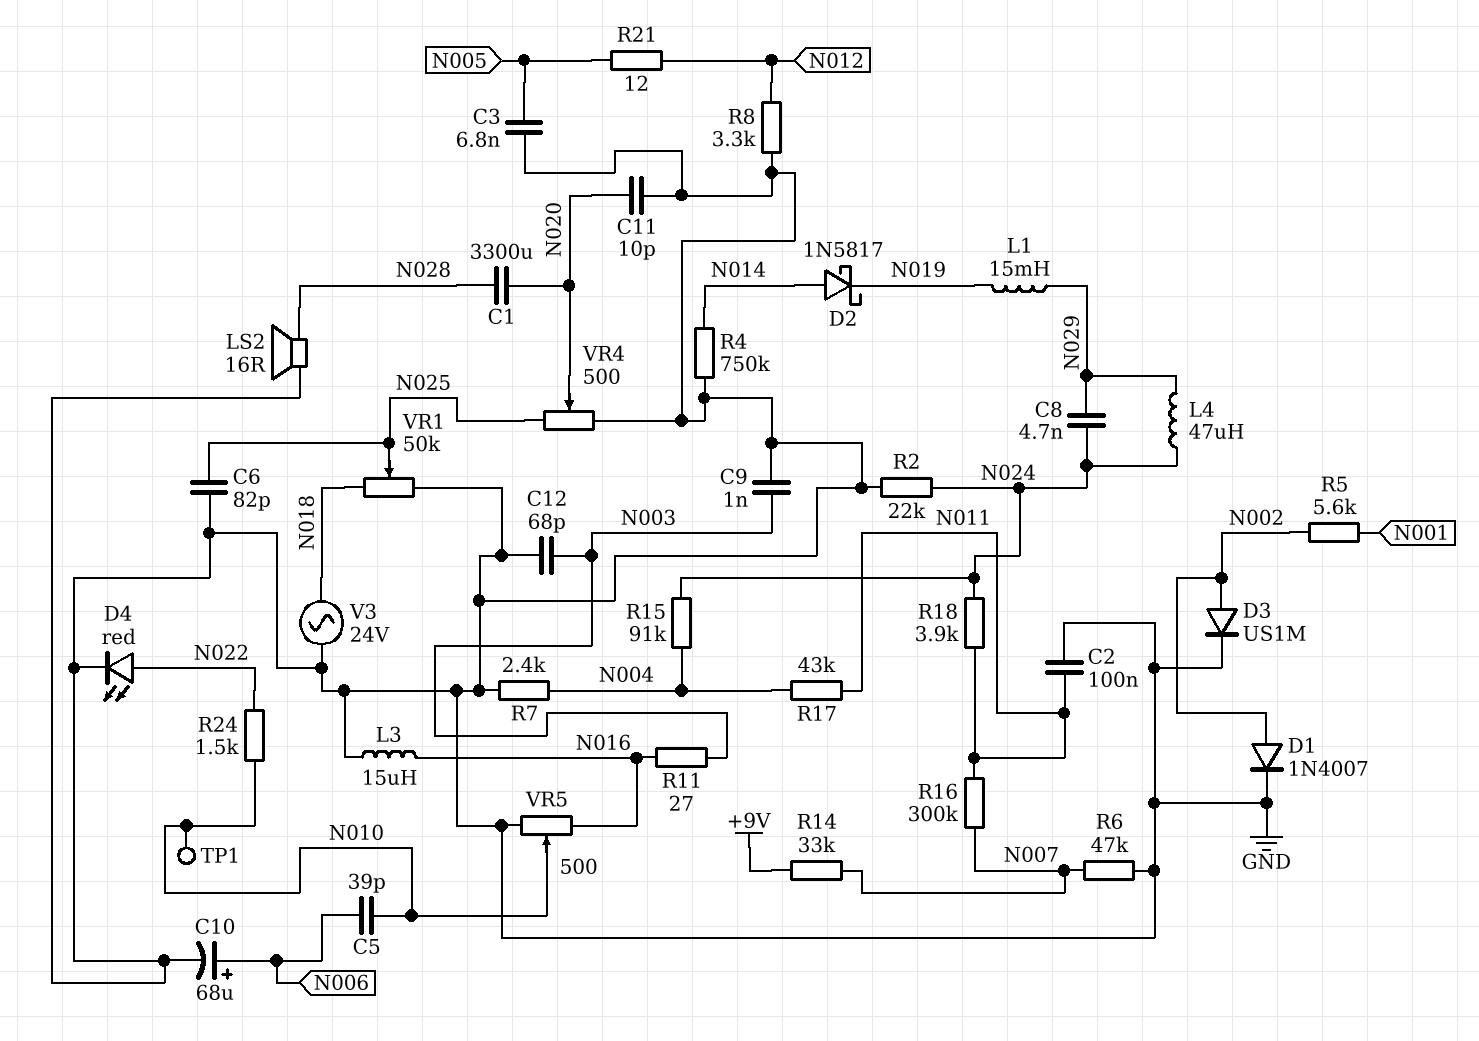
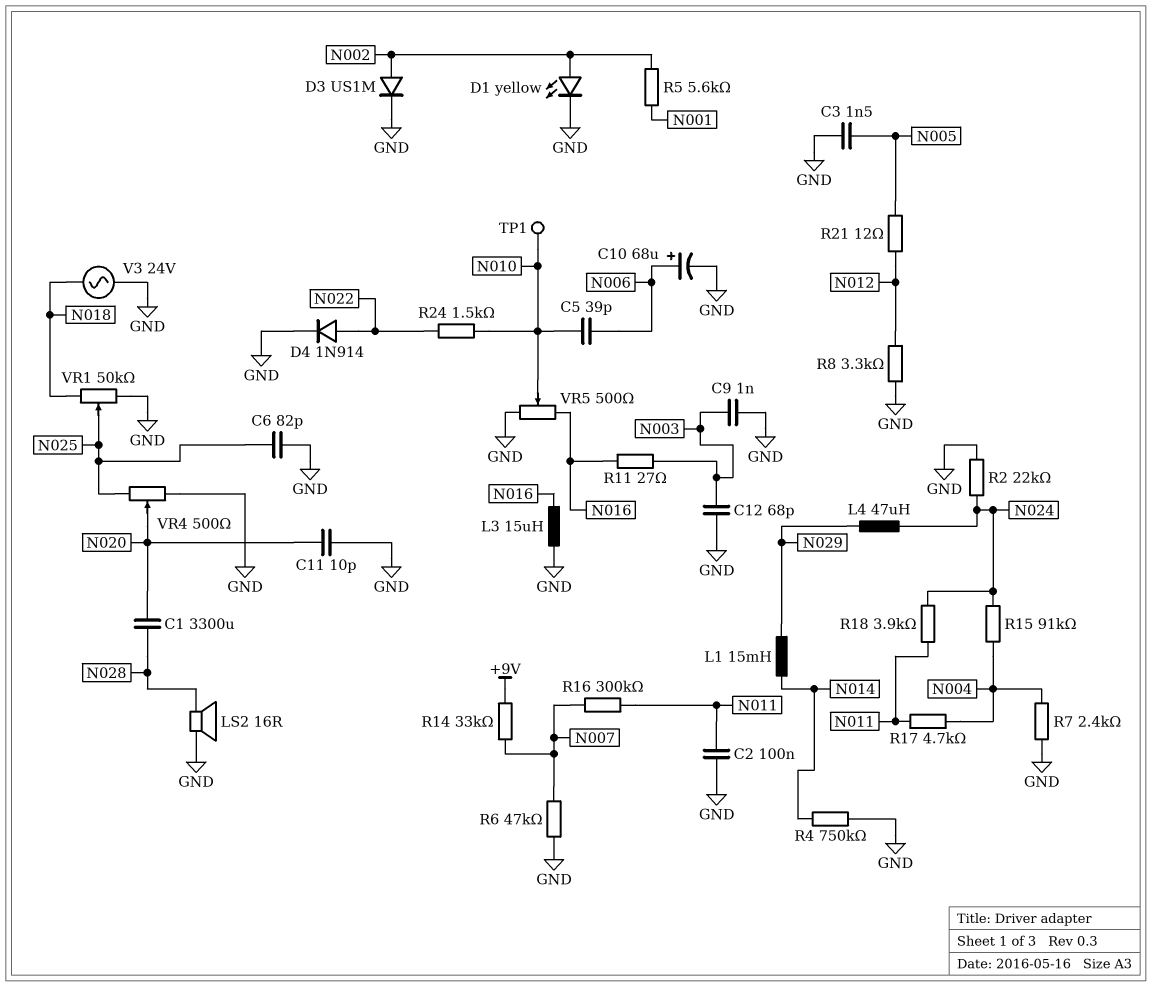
C3: 6.8nF (GND, N005) -> 1.5nF (GND, N005)
C8: 4.7nF (N024, N029) -> none
D1: diode 1N4007 (A N002, K GND) -> LED yellow (A N002, K GND)
D2: schottky 1N5817 (A N014, K N019) -> none
D4: LED red (A N022, K GND) -> diode 1N914 (A N022, K GND)
L1: 15mH (N019, N029) -> 15mH (N014, N029)
R17: 43k (N004, N011) -> 4.7k (N004, N011)

